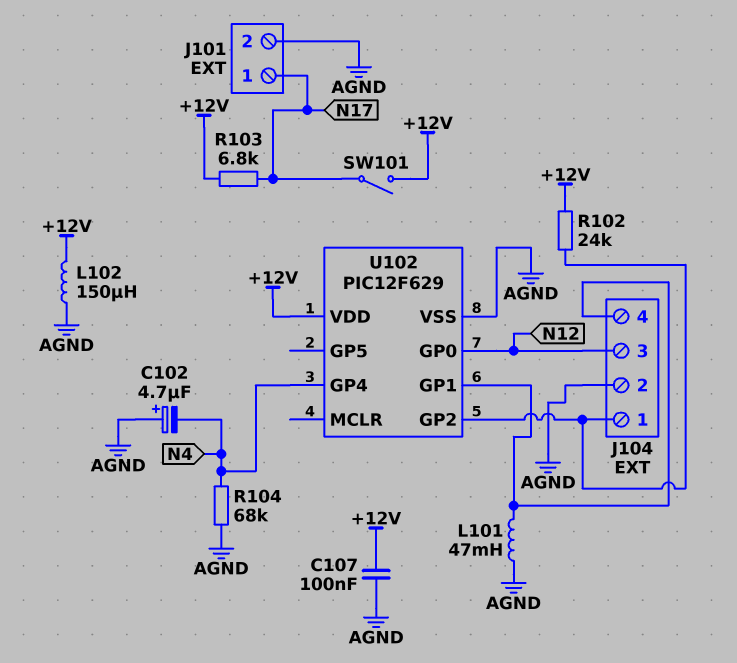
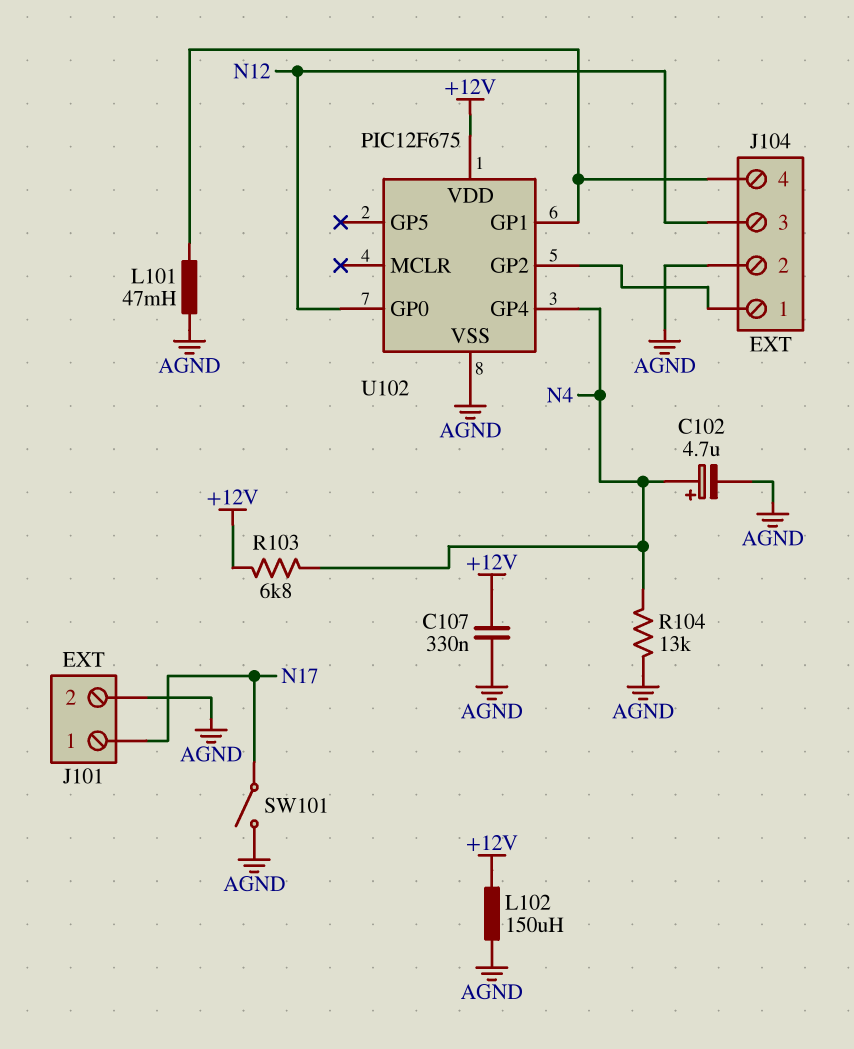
C102: 4.7uF (plus AGND, minus N4) -> 4.7uF (plus N4, minus AGND)
C107: 100nF (+12V, AGND) -> 330nF (+12V, AGND)
R102: 24k (+12V, J104/1) -> none
R103: 6.8k (+12V, N17) -> 6.8k (+12V, N4)
R104: 68k (AGND, N4) -> 13k (AGND, N4)
SW101: switch (+12V, N17) -> switch (AGND, N17)
U102: PIC12F629 -> PIC12F675

